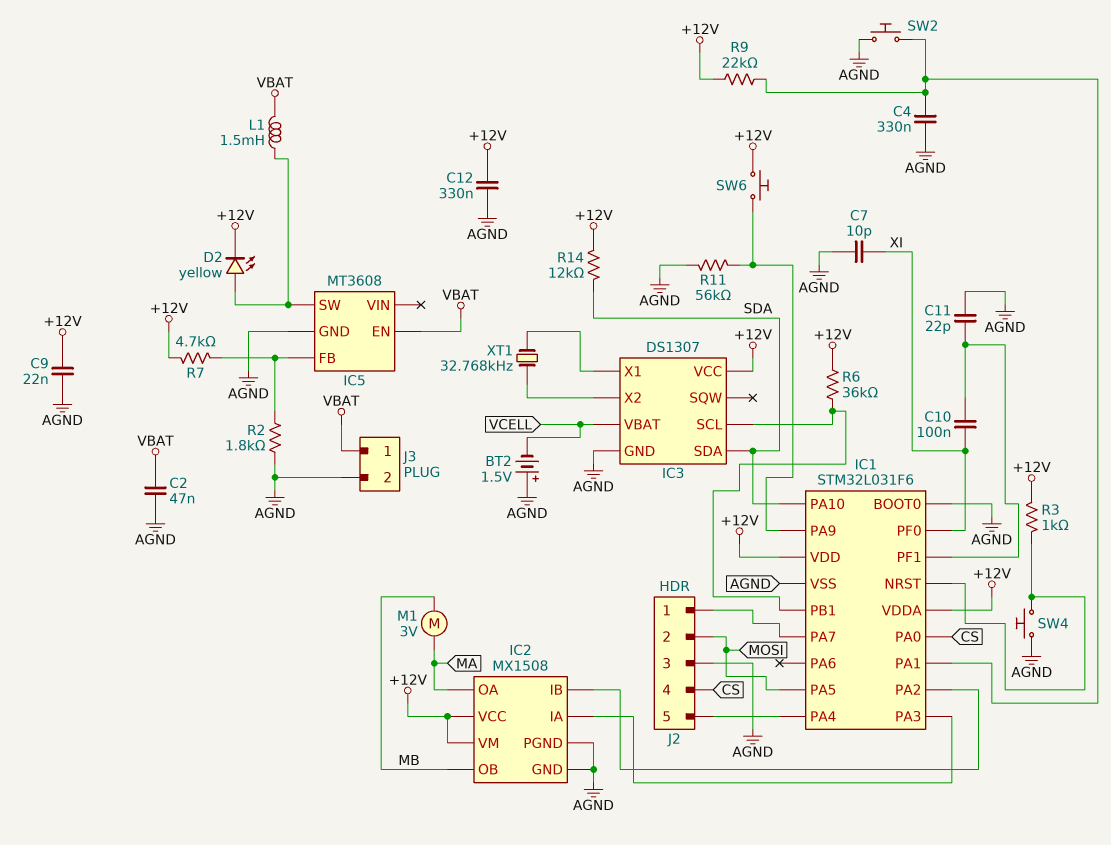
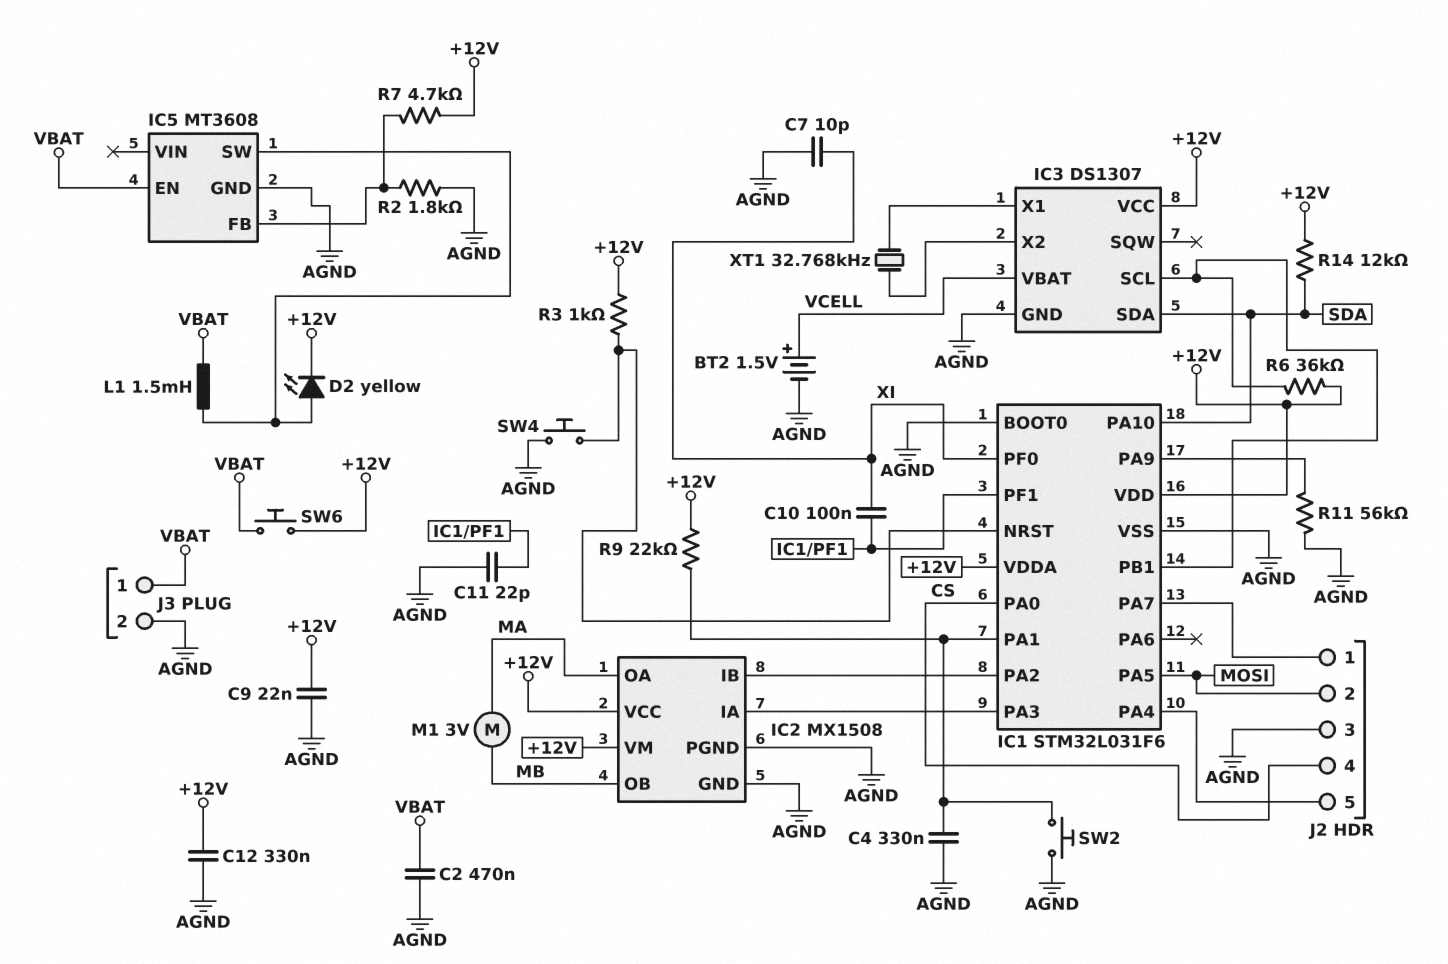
BT2: 1.5V (plus AGND, minus VCELL) -> 1.5V (plus VCELL, minus AGND)
C2: 47nF (AGND, VBAT) -> 470nF (AGND, VBAT)
SW6: button (+12V, IC1/PA9) -> button (+12V, VBAT)

